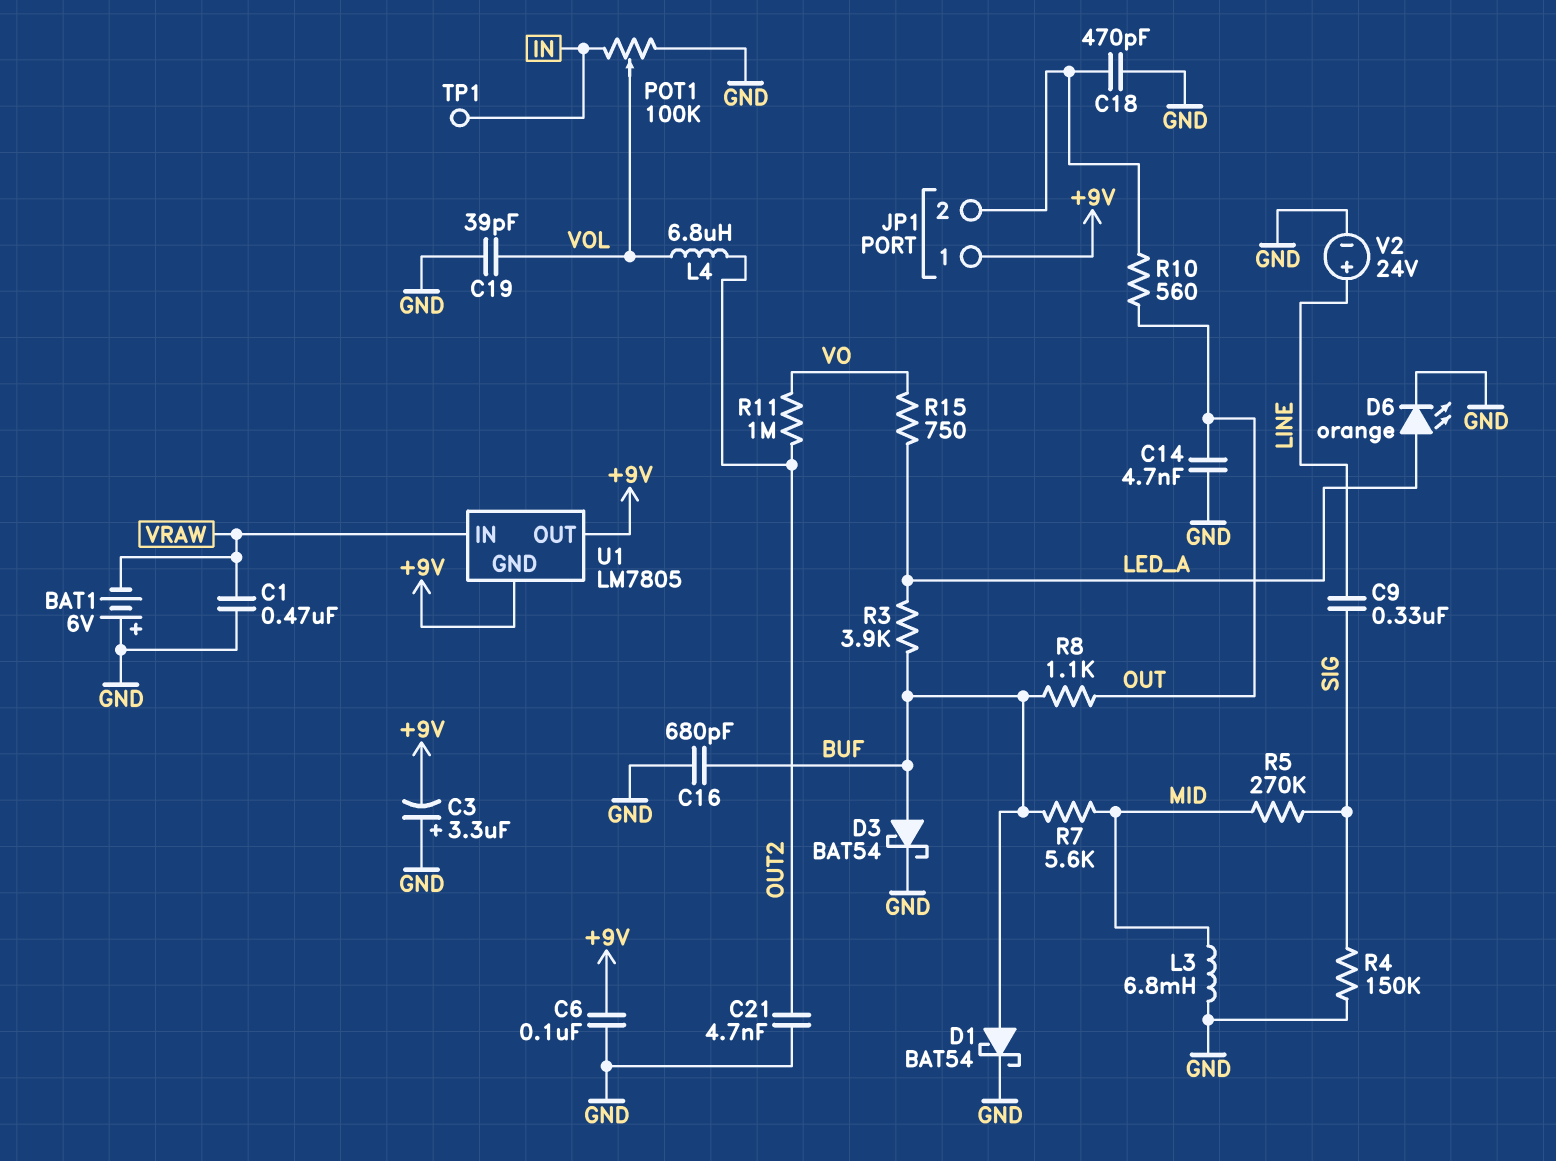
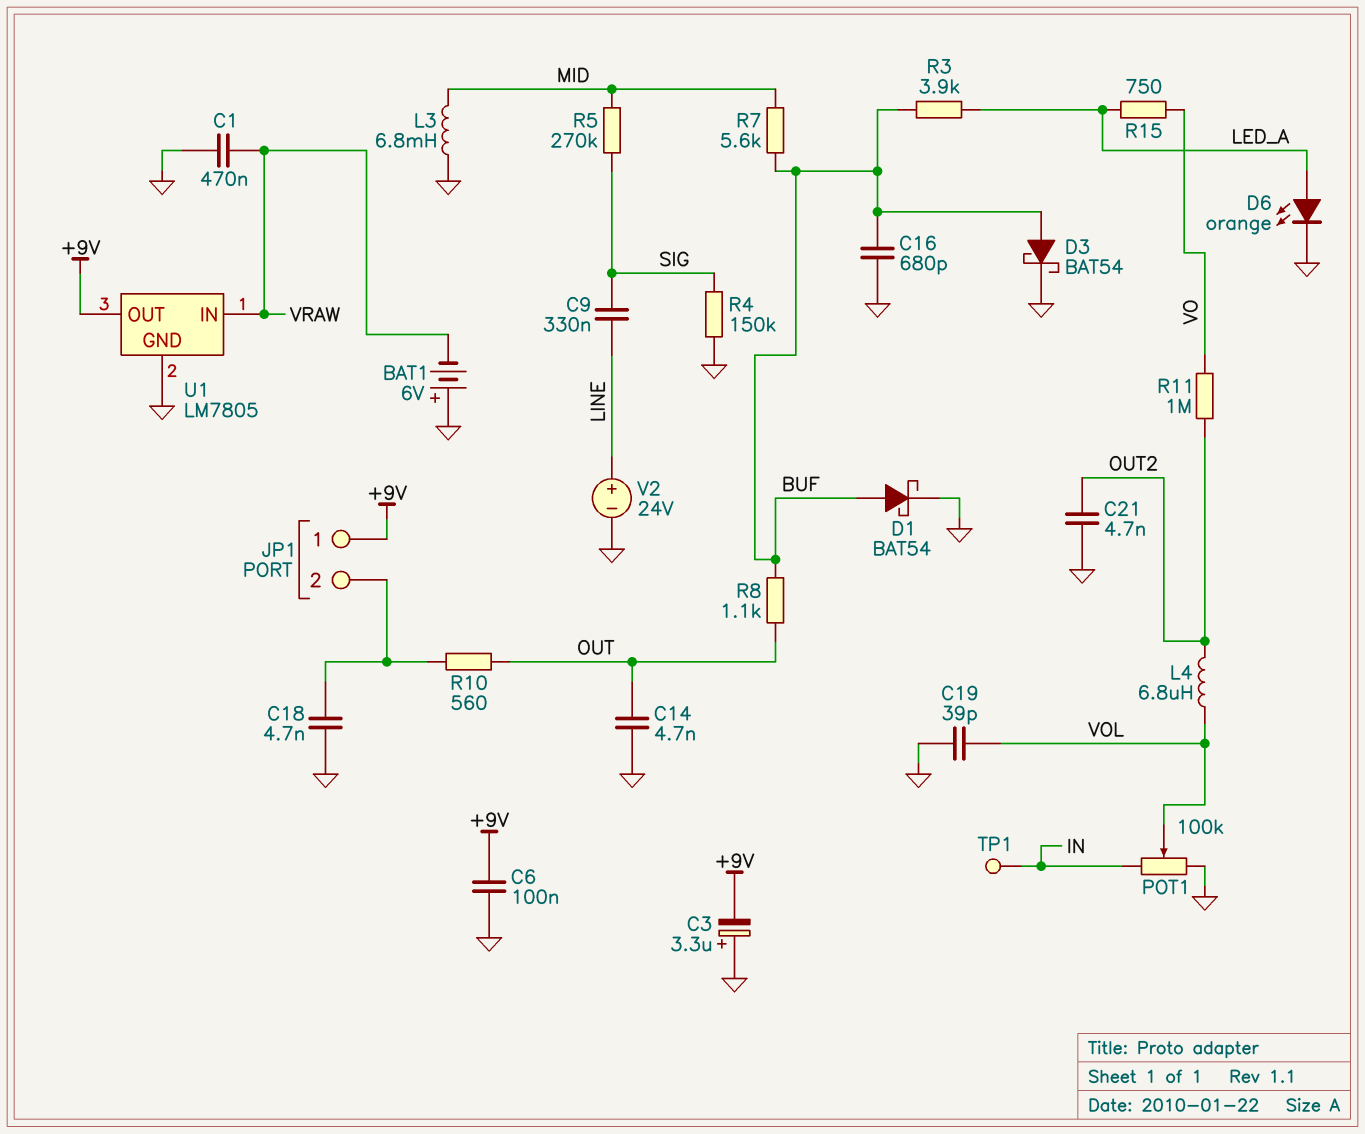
C18: 470pF (GND, JP1/2) -> 4.7nF (GND, JP1/2)
U1 pin GND: +9V -> GND

